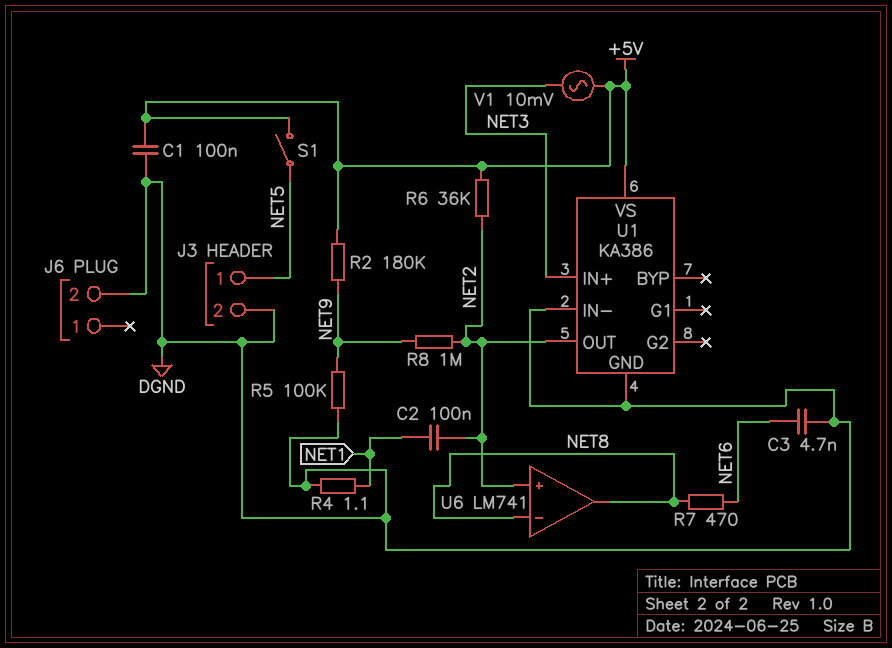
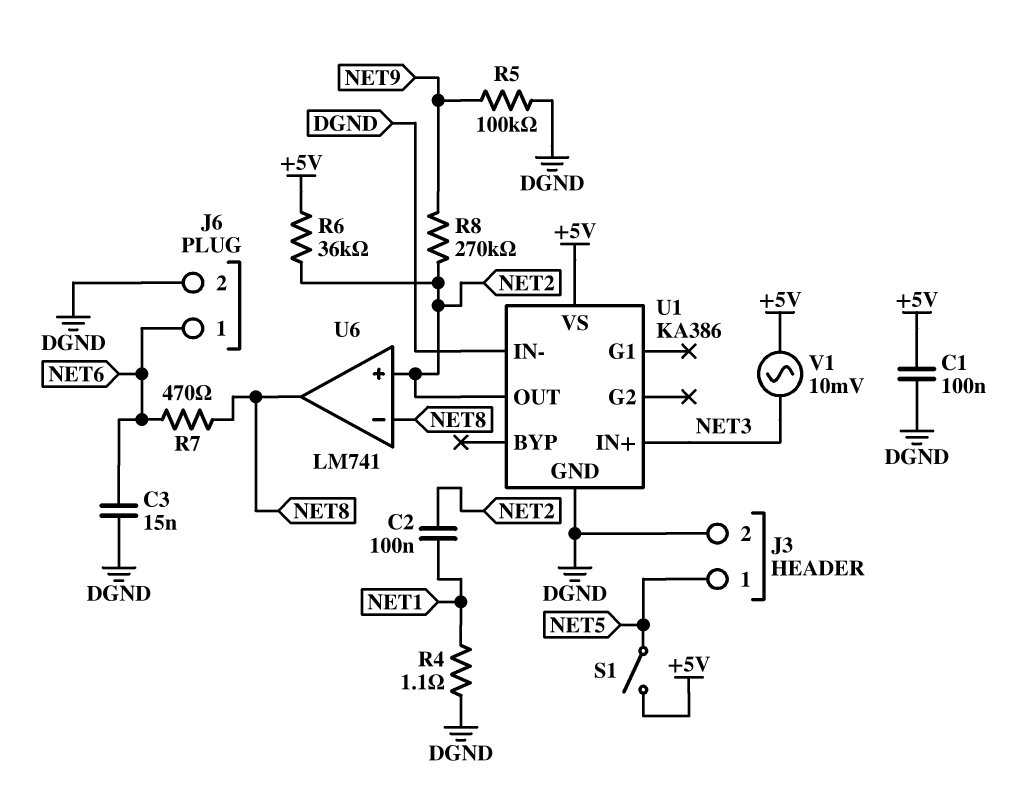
C3: 4.7nF (DGND, NET6) -> 15nF (DGND, NET6)
J6 pin 1: none -> NET6
R2: 180k (+5V, NET9) -> none
R8: 1M (NET2, NET9) -> 270k (NET2, NET9)

